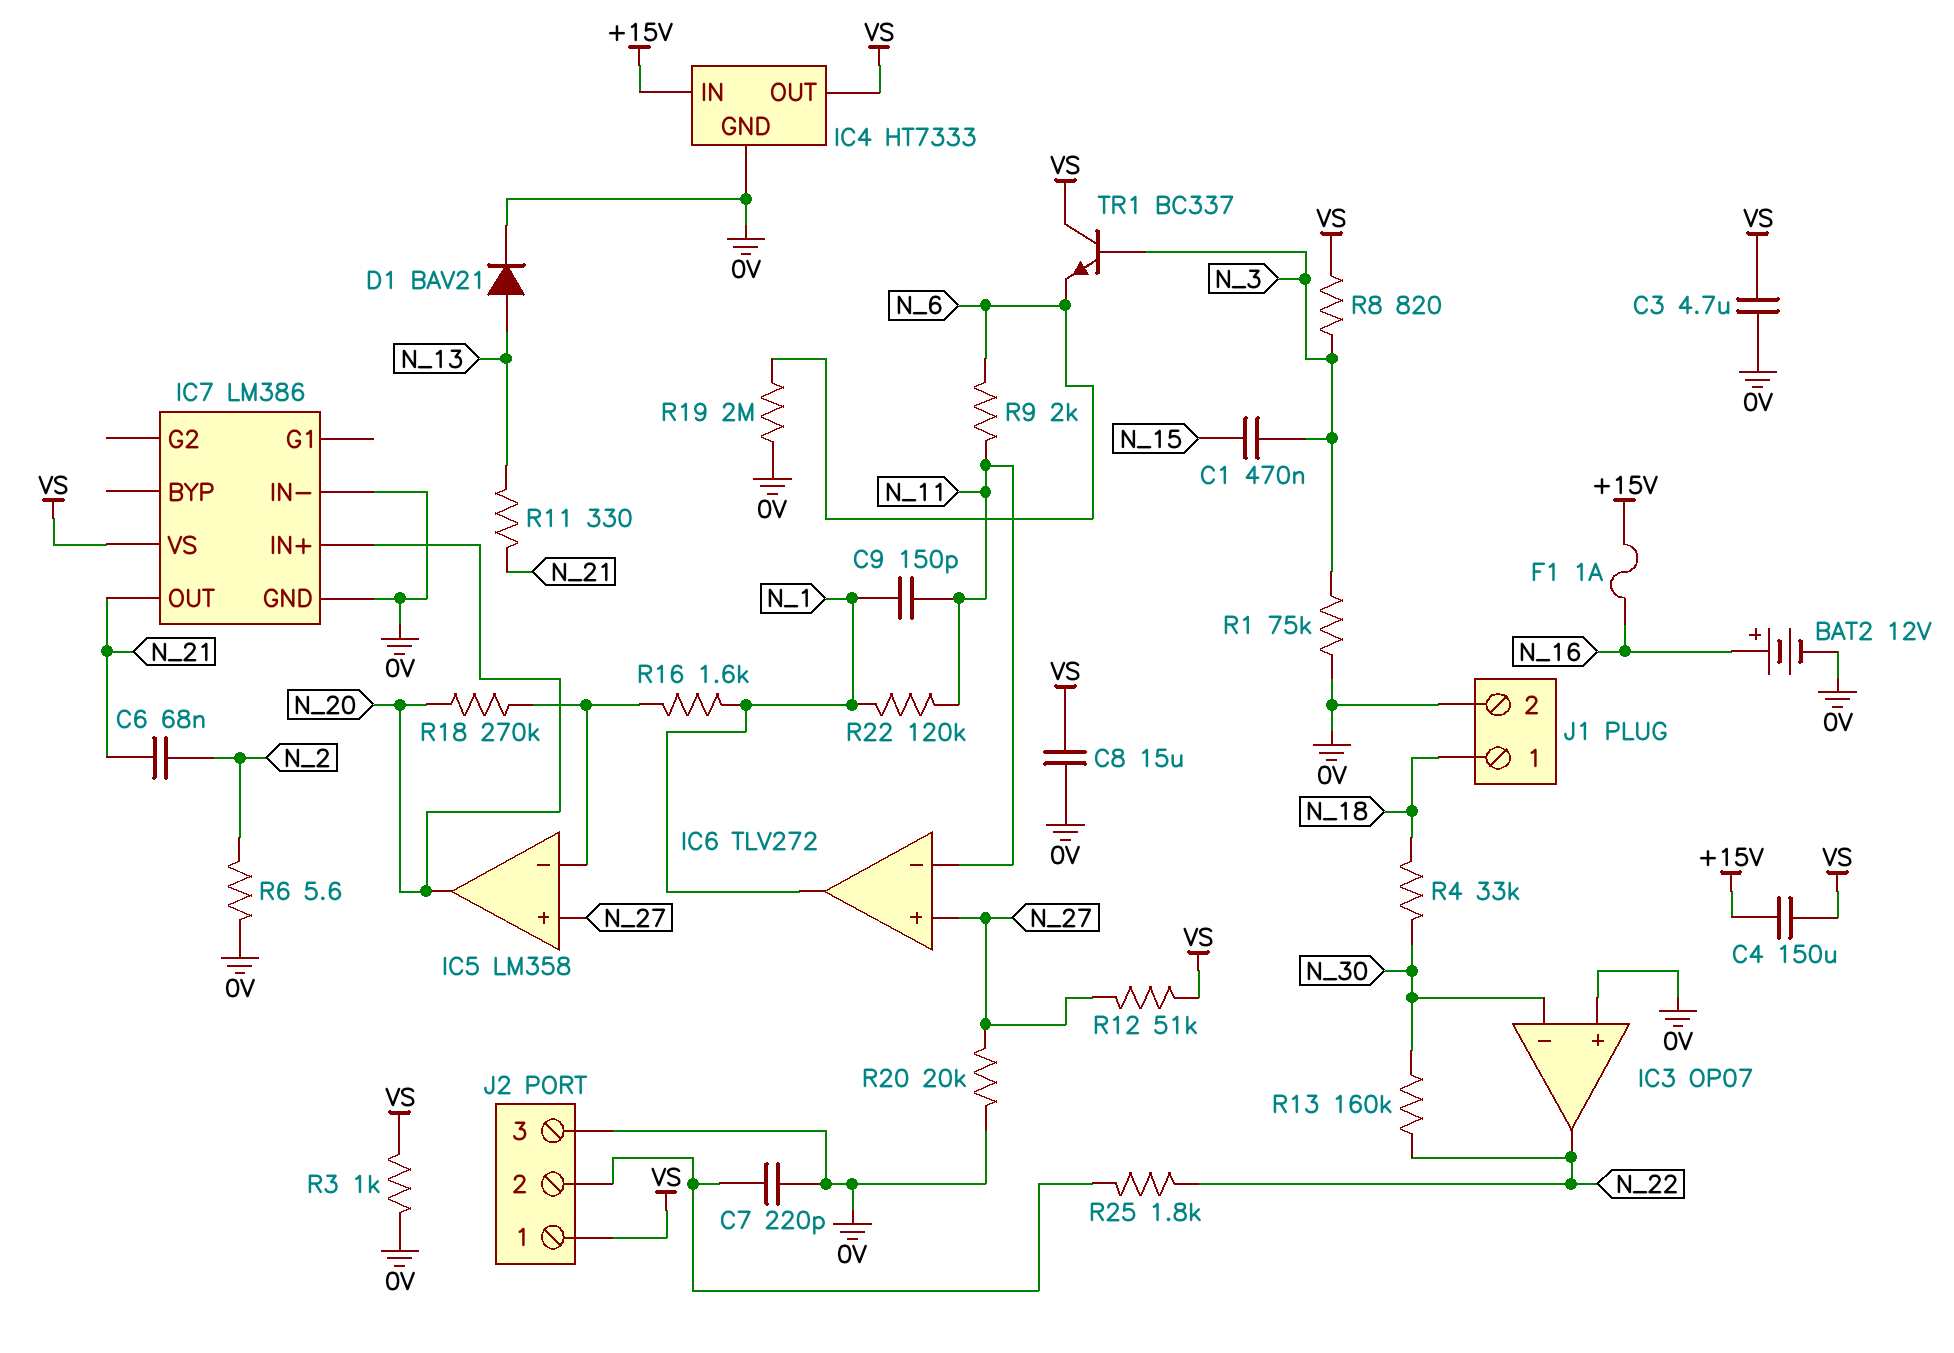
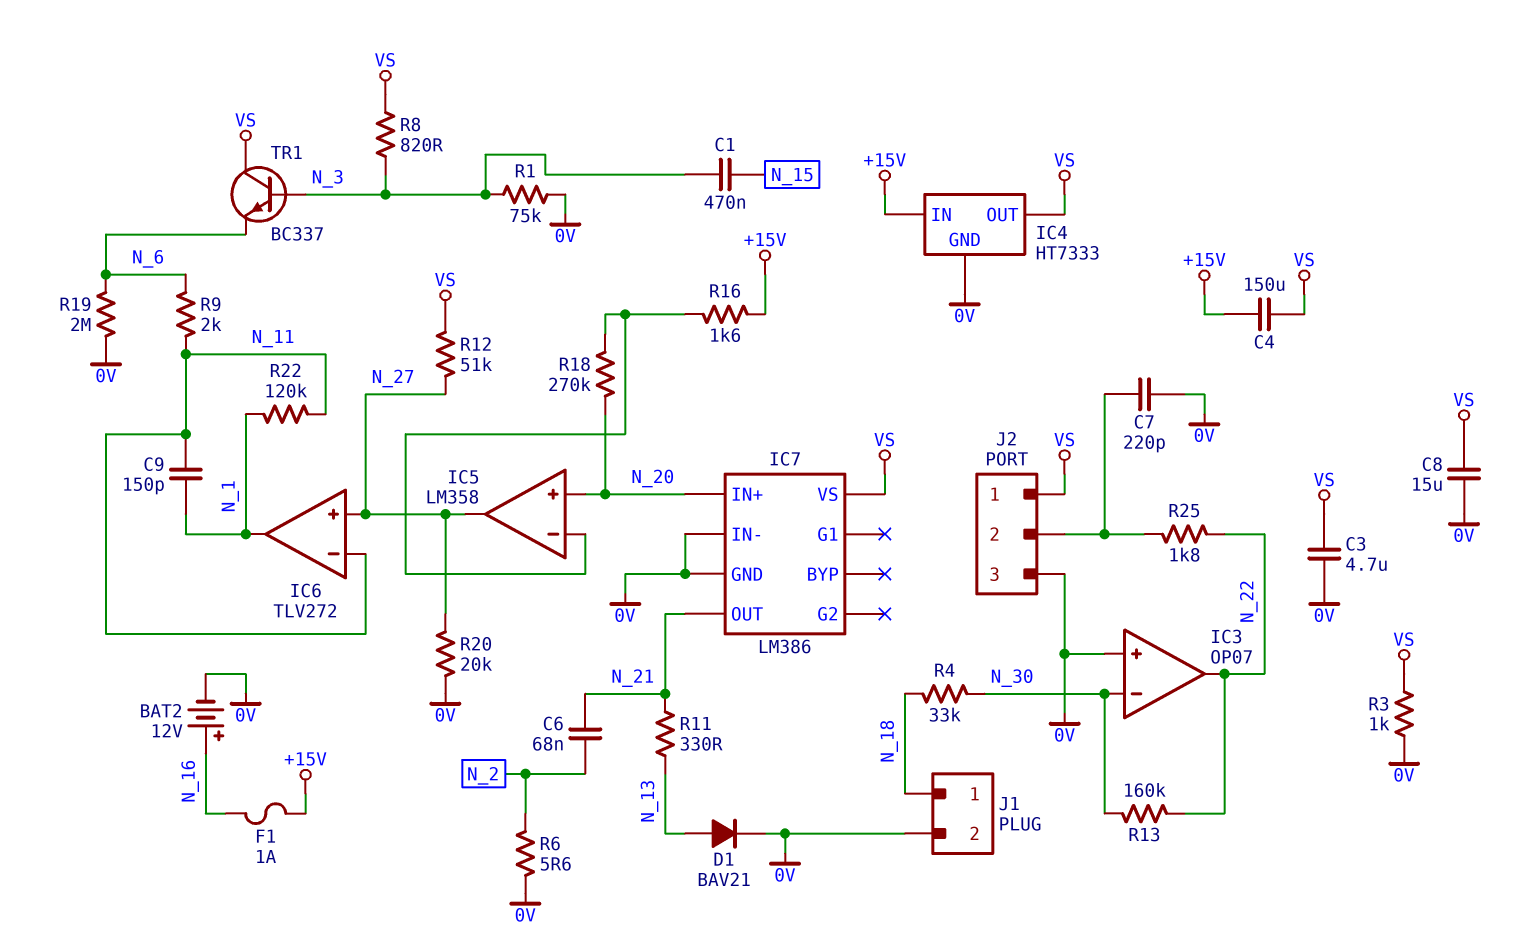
IC5 pin in+: N_27 -> N_20
IC5 pin out: N_20 -> N_27
R16: 1.6k (IC5/in-, N_1) -> 1.6k (+15V, IC5/in-)

